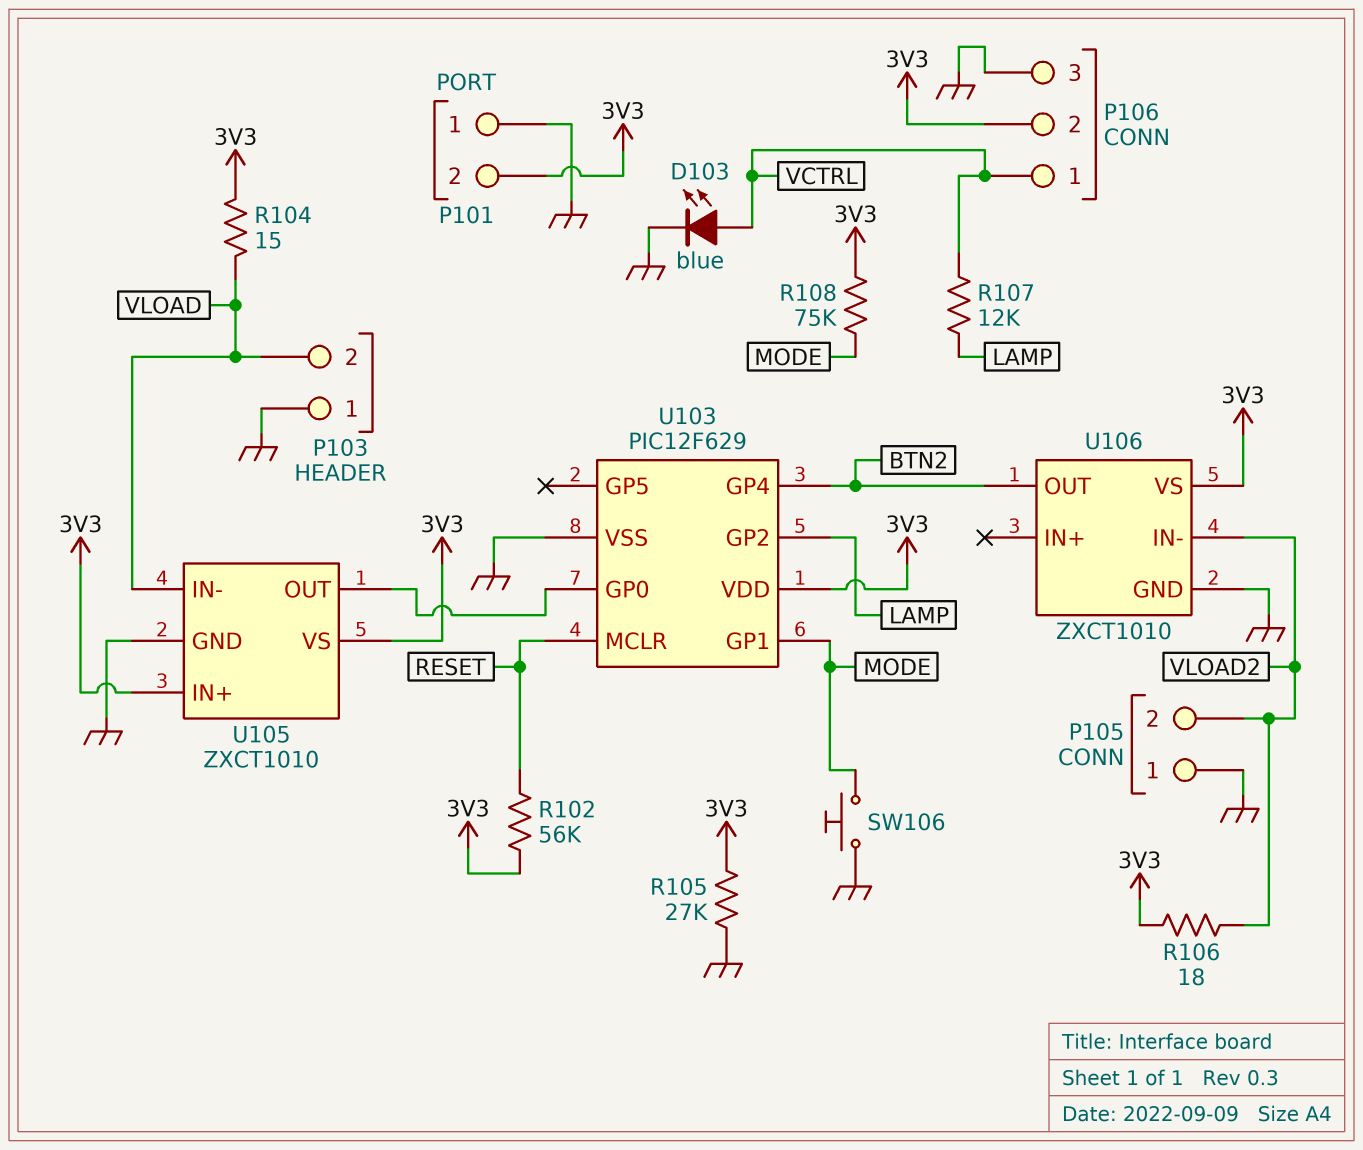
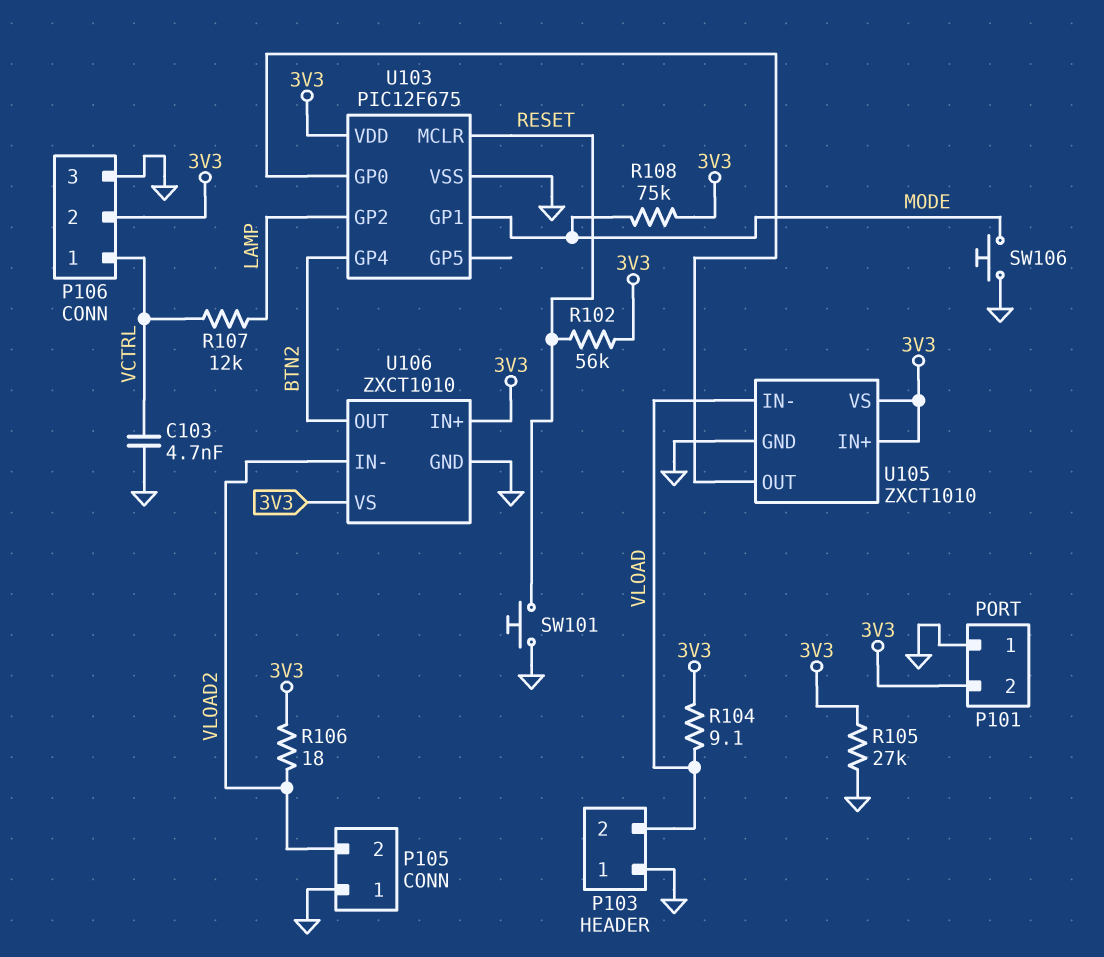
C103: none -> 4.7nF (GND, VCTRL)
D103: LED blue (A VCTRL, K GND) -> none
R104: 15 (3V3, VLOAD) -> 9.1 (3V3, VLOAD)
SW101: none -> button (GND, RESET)
U103: PIC12F629 -> PIC12F675
U106 pin IN+: none -> 3V3

